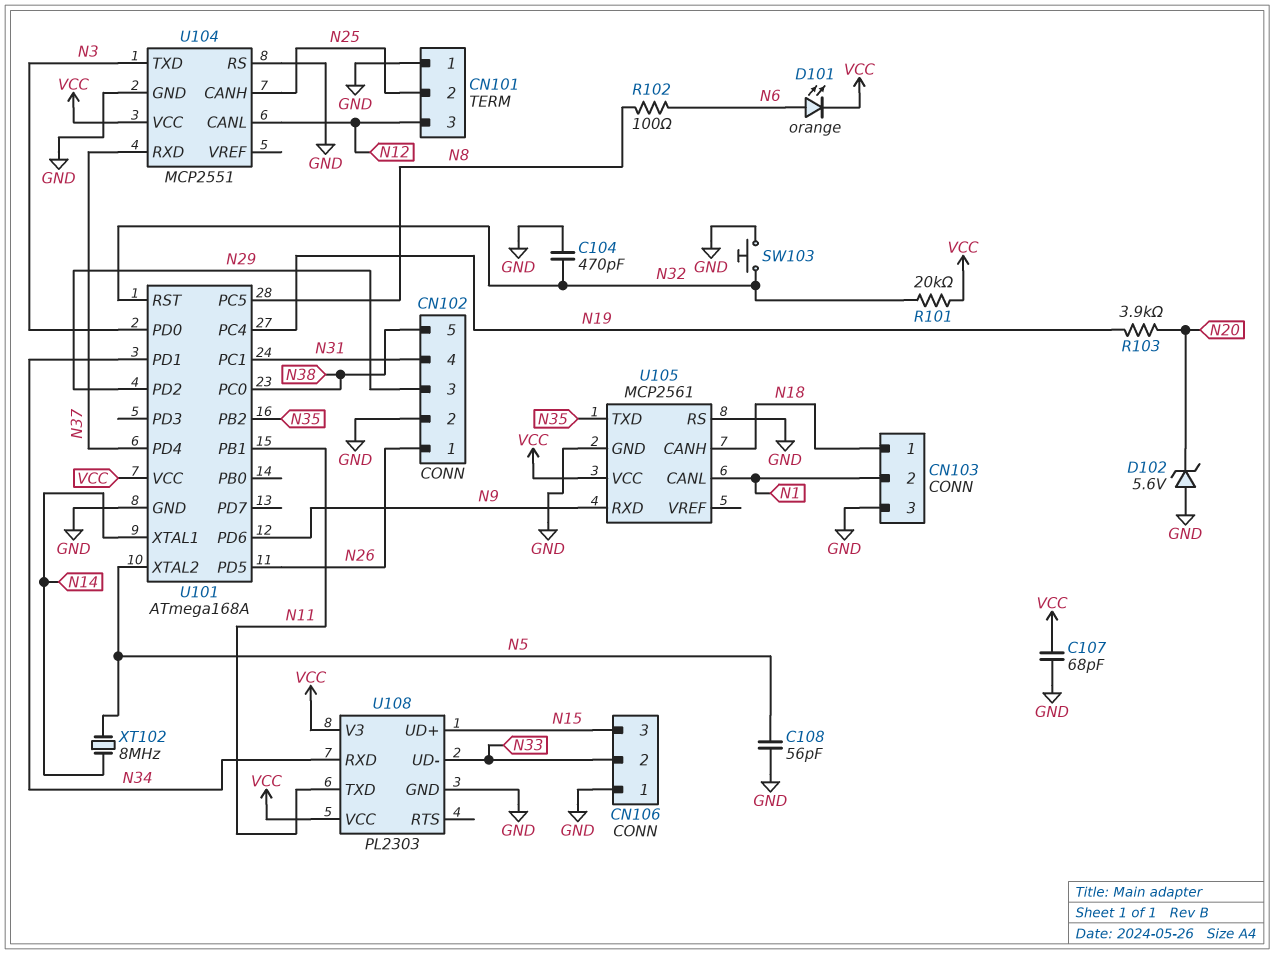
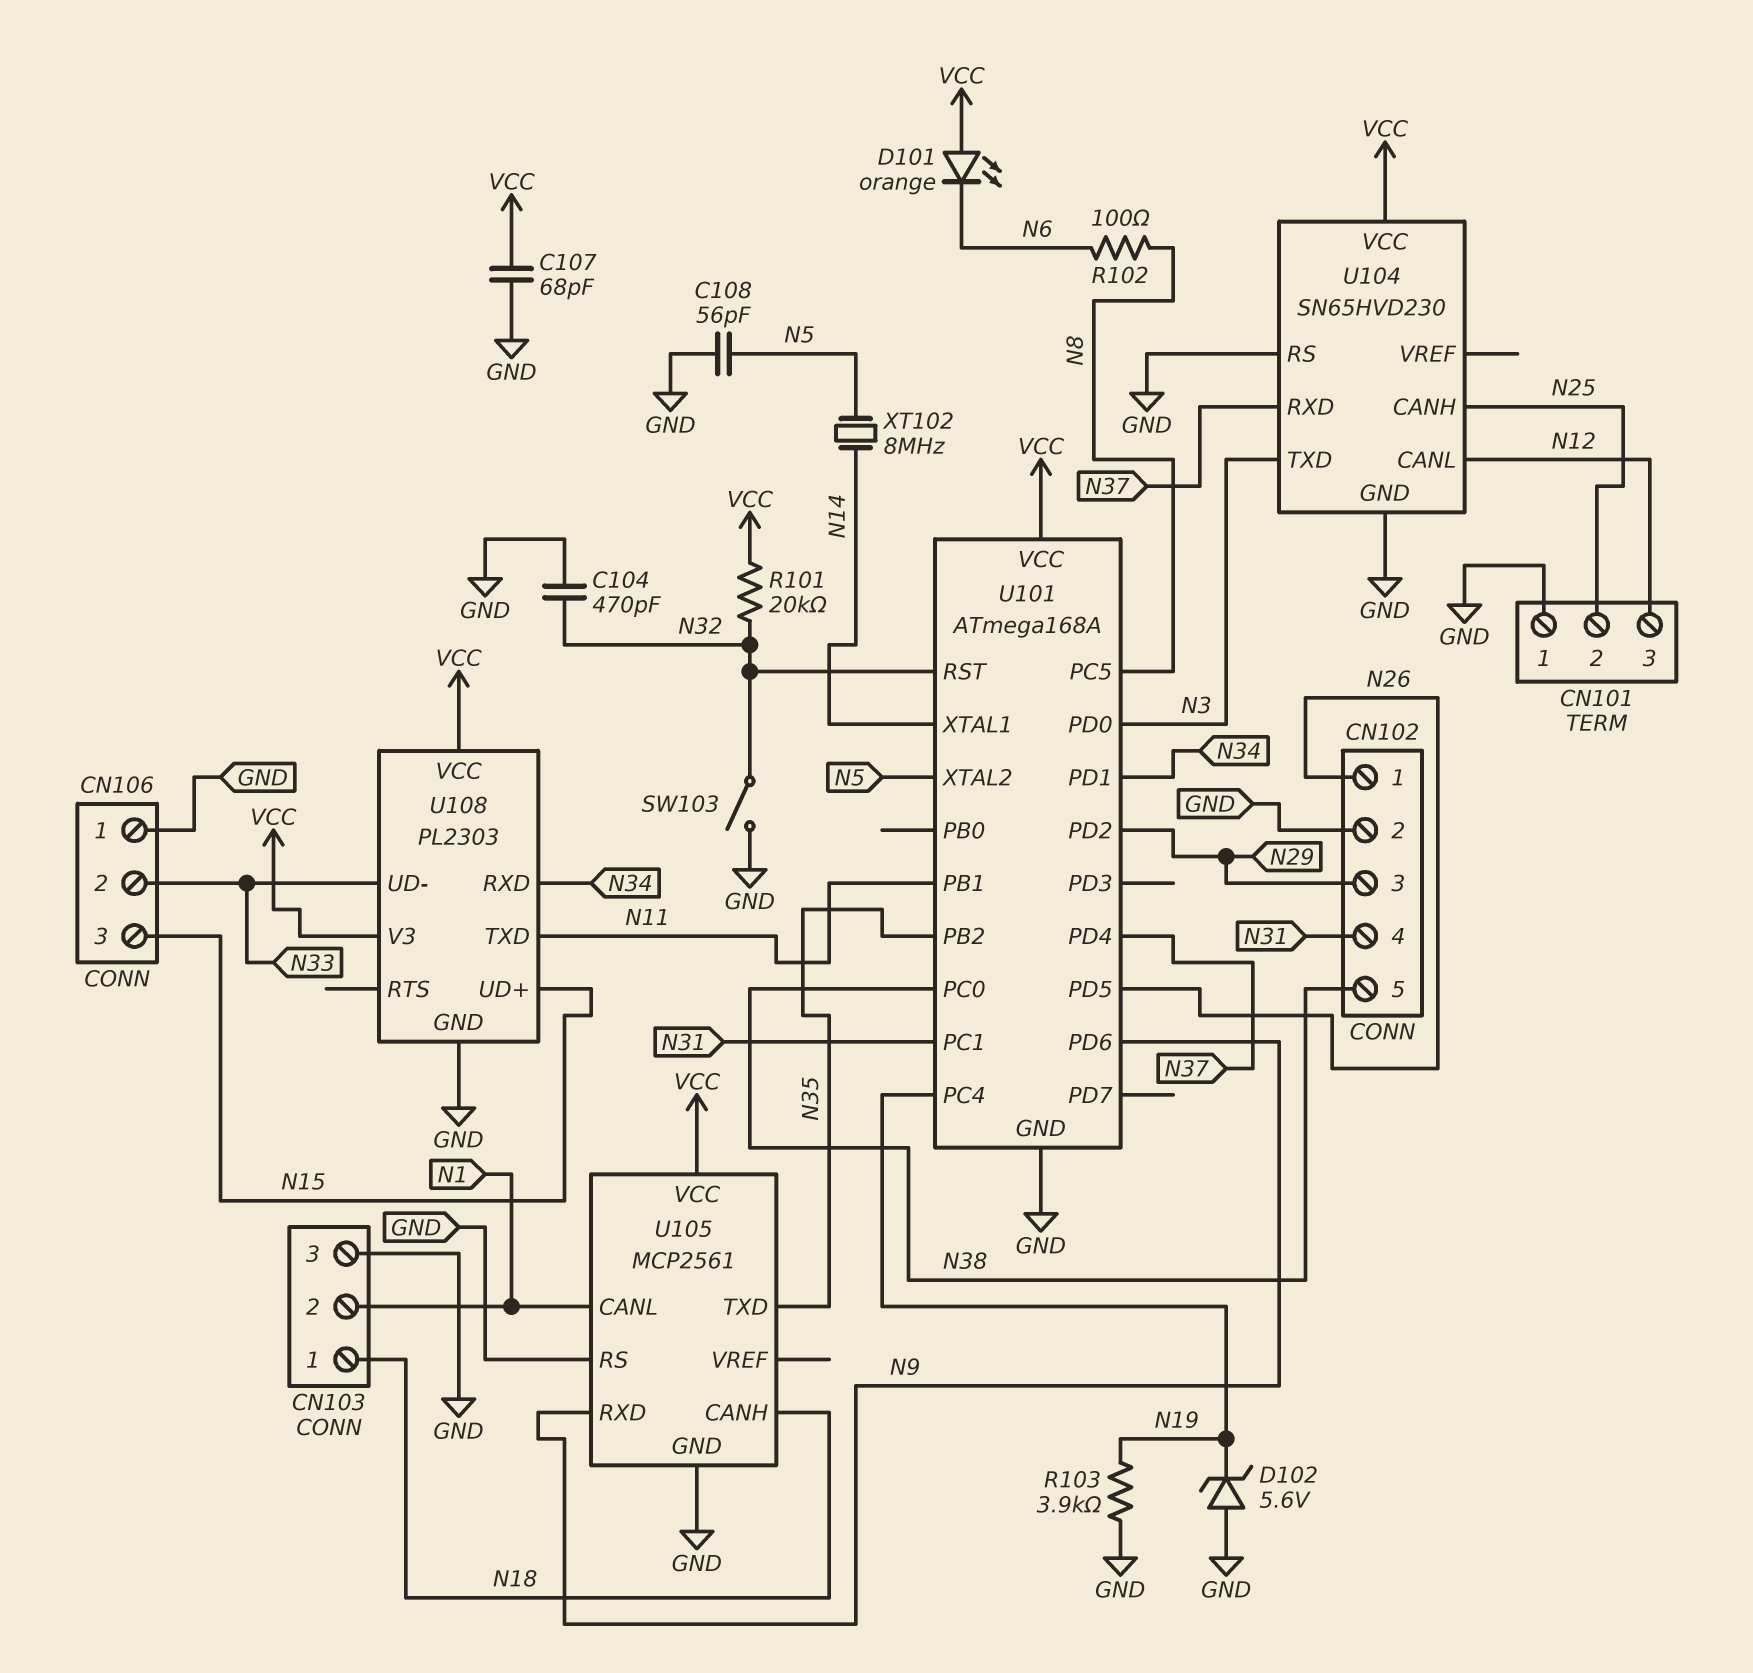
D101: LED orange (A N6, K VCC) -> LED orange (A VCC, K N6)
D102: zener 5.6V (A GND, K N20) -> zener 5.6V (A GND, K N19)
R103: 3.9k (N19, N20) -> 3.9k (GND, N19)
SW103: button (GND, N32) -> switch (GND, N32)
U104: MCP2551 -> SN65HVD230

